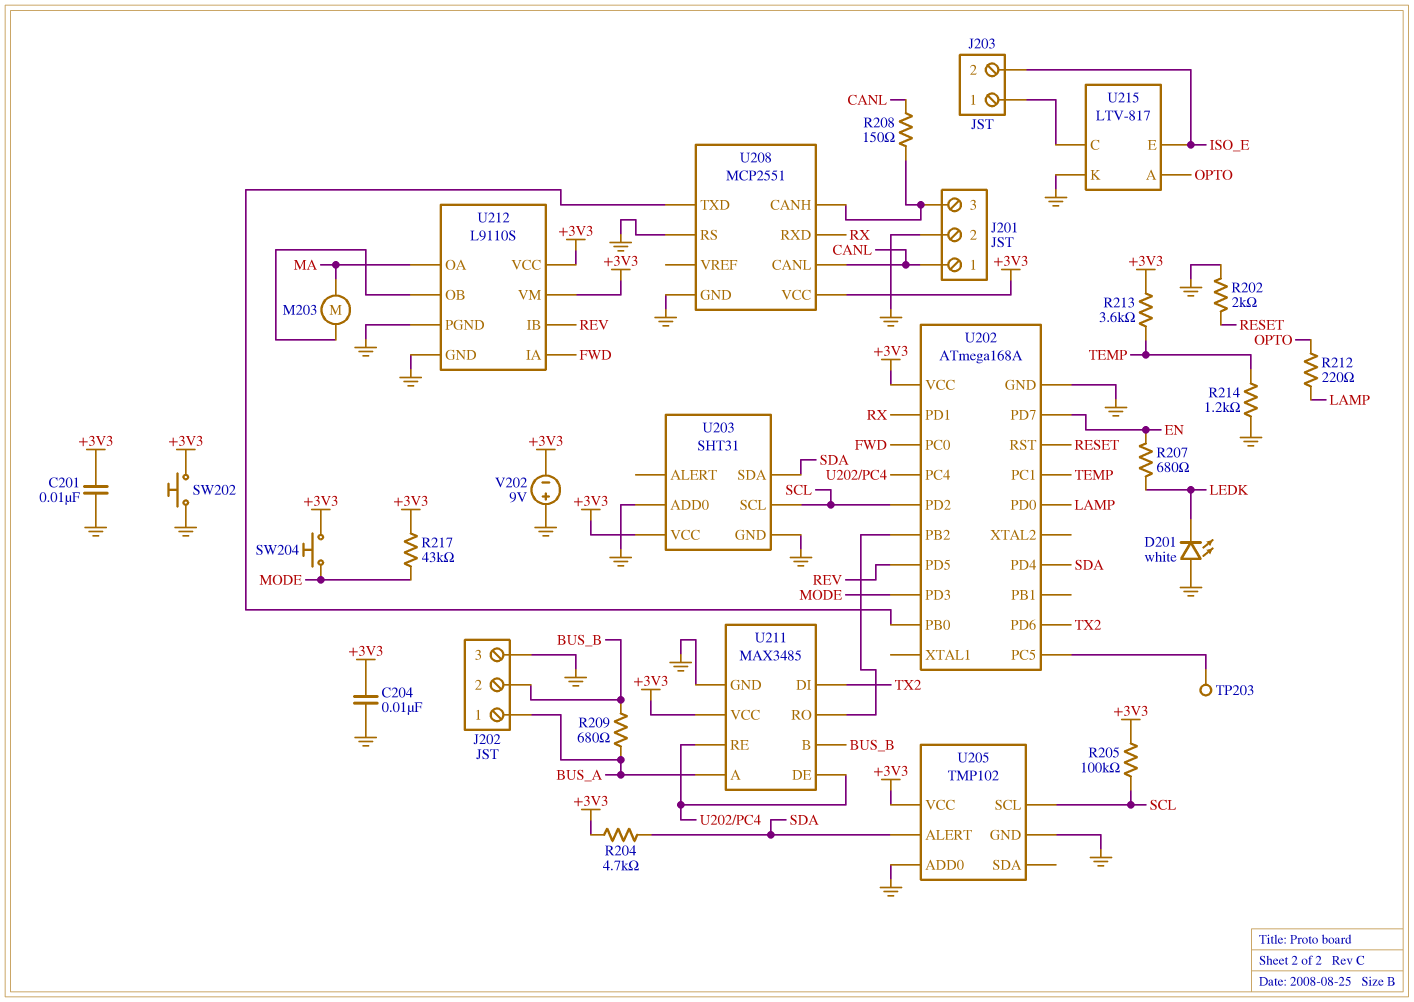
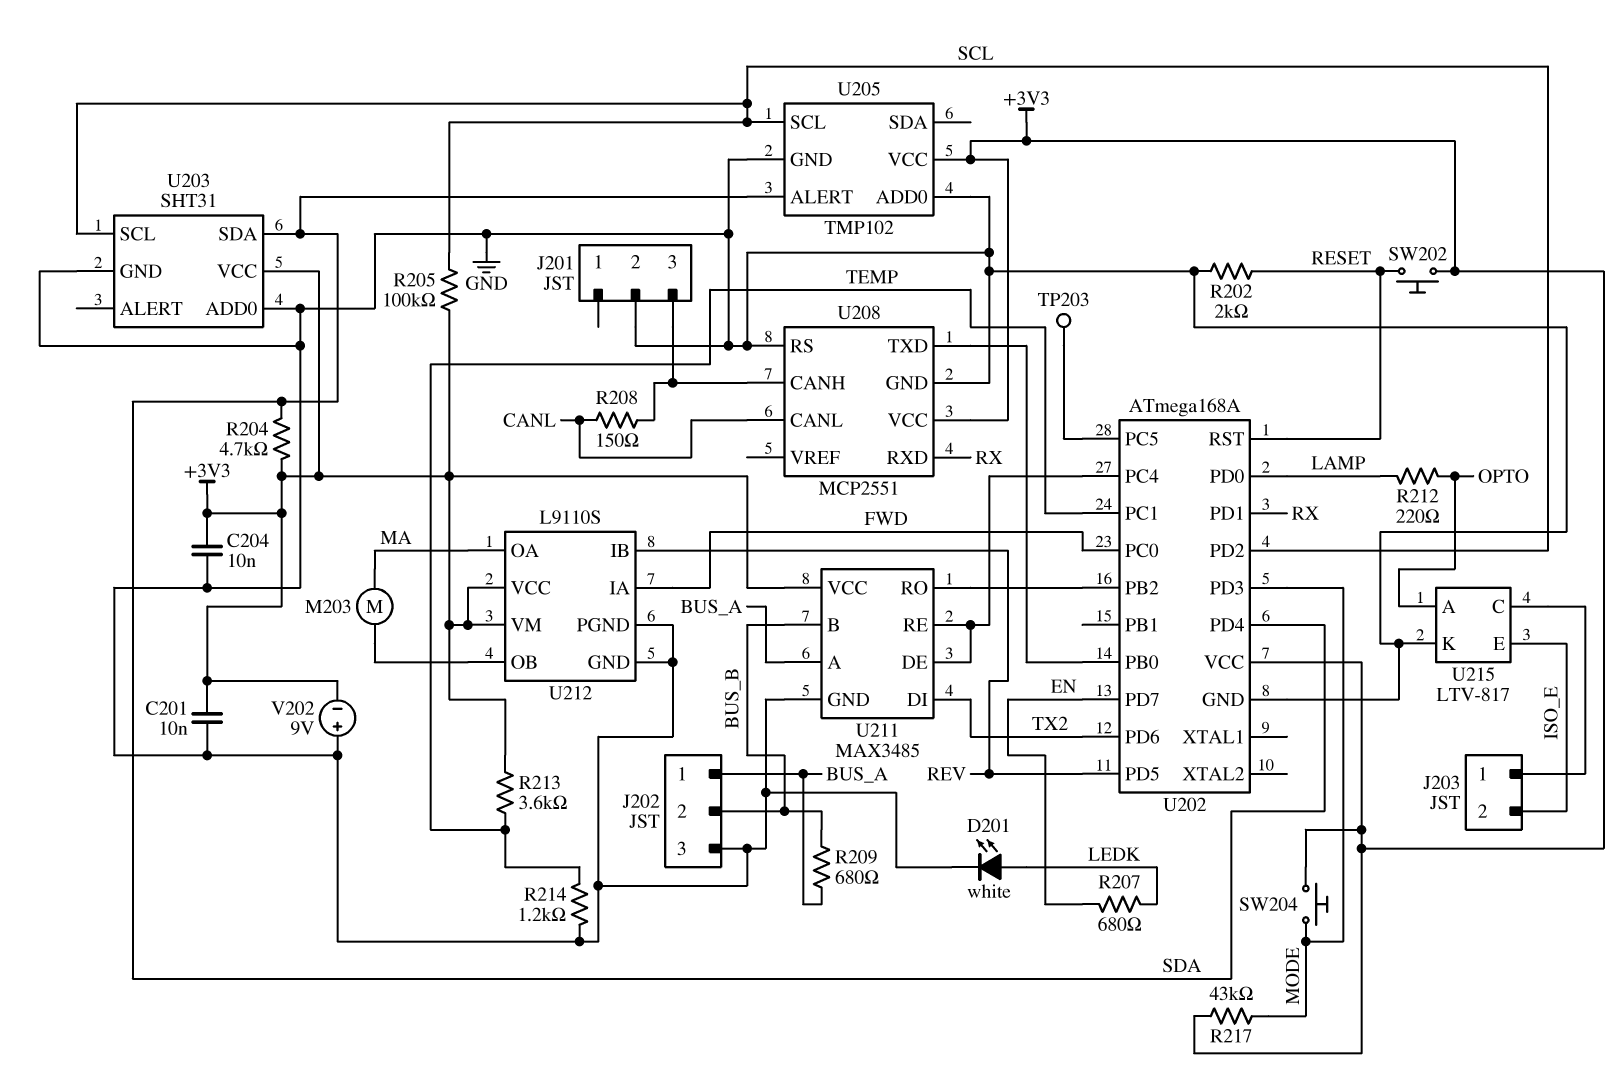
D201: LED white (A GND, K LEDK) -> LED white (A LEDK, K GND)
J201 pin 1: CANL -> none
SW202: button (+3V3, GND) -> button (+3V3, RESET)

